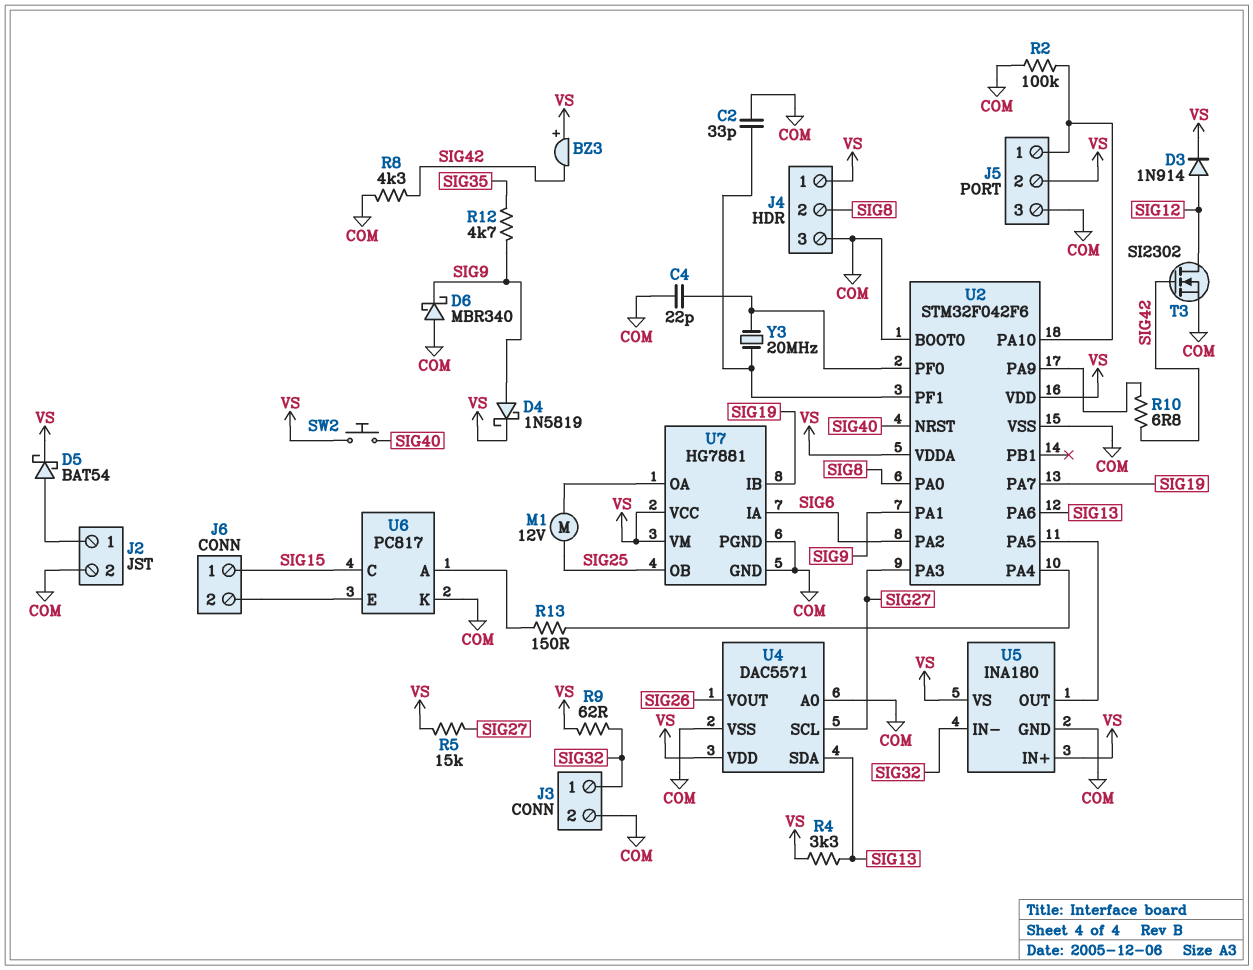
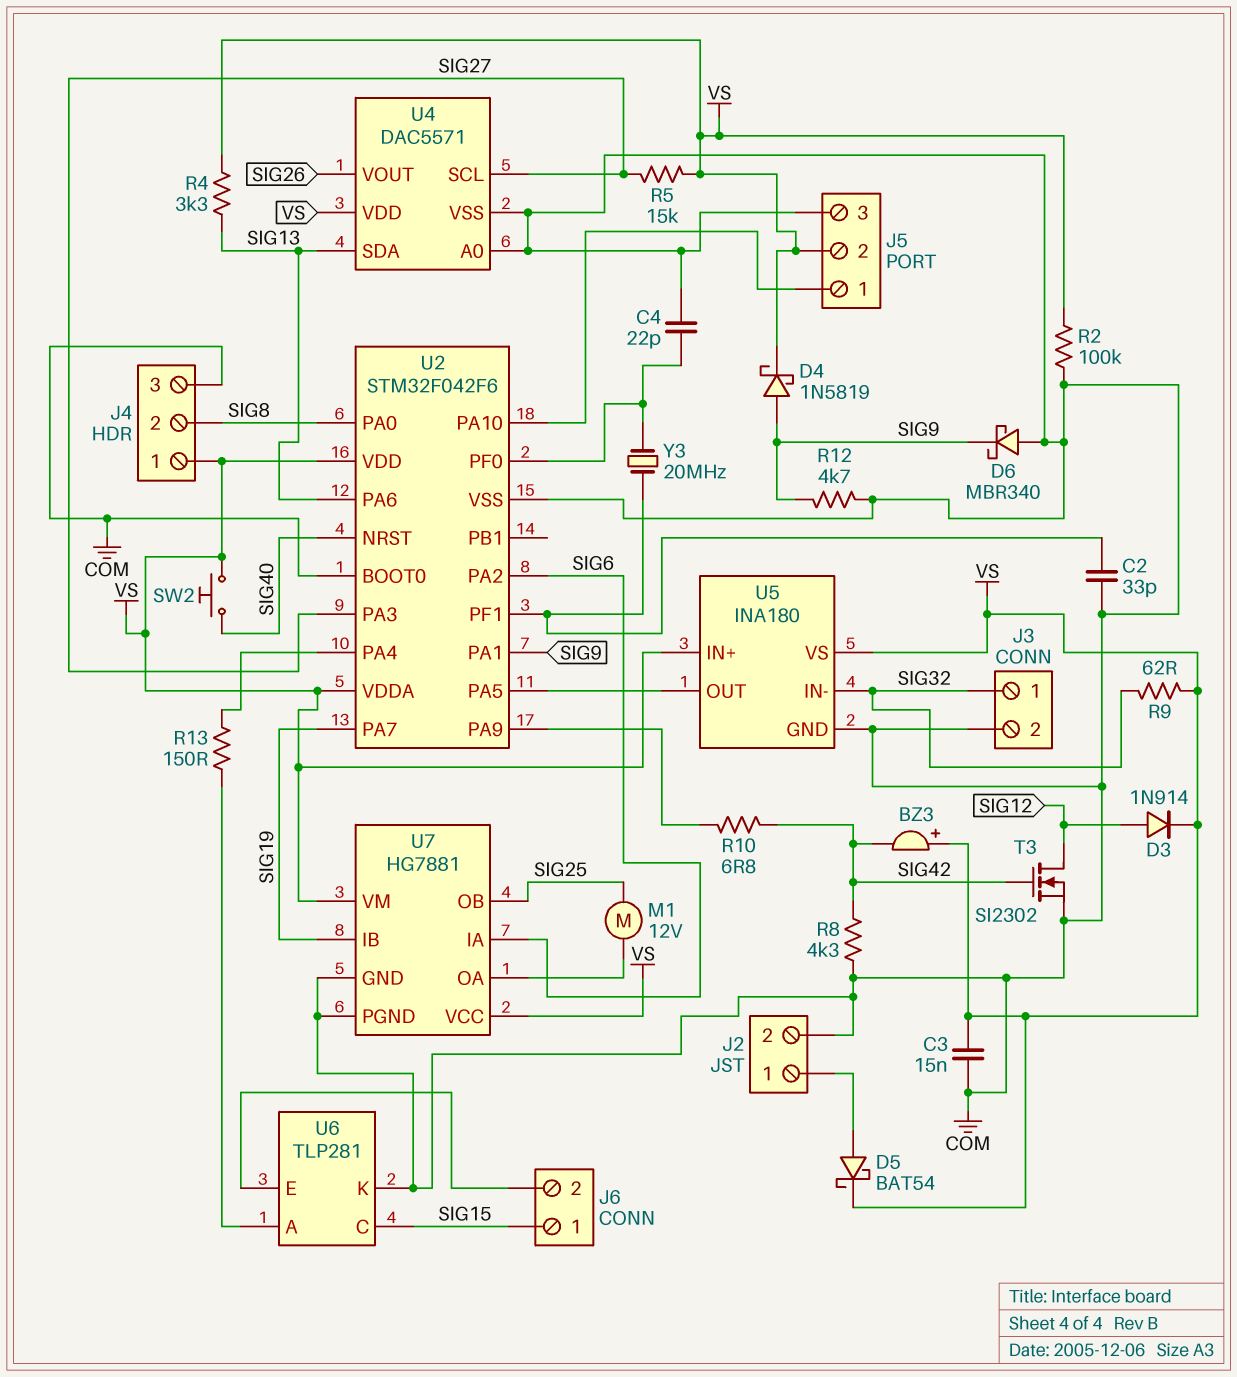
C3: none -> 15nF (COM, VS)
R2: 100k (COM, J5/1) -> 100k (COM, VS)
R12: 4.7k (SIG9, SIG35) -> 4.7k (COM, SIG9)
U6: PC817 -> TLP281

